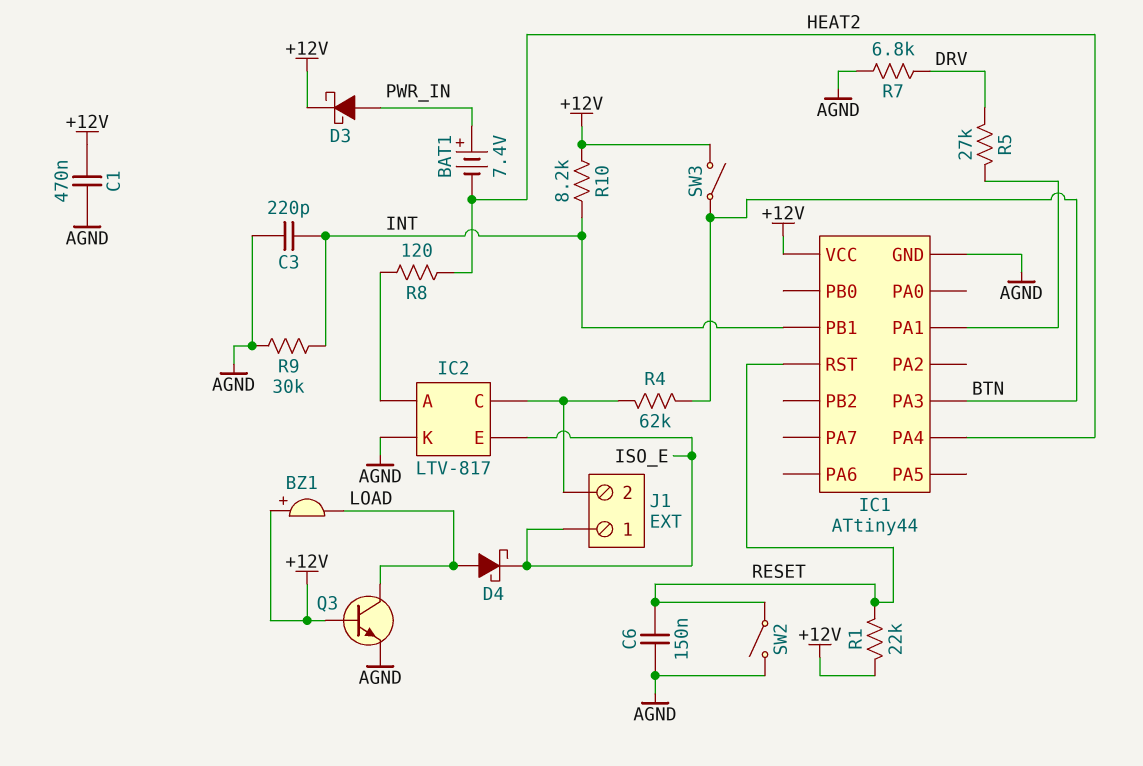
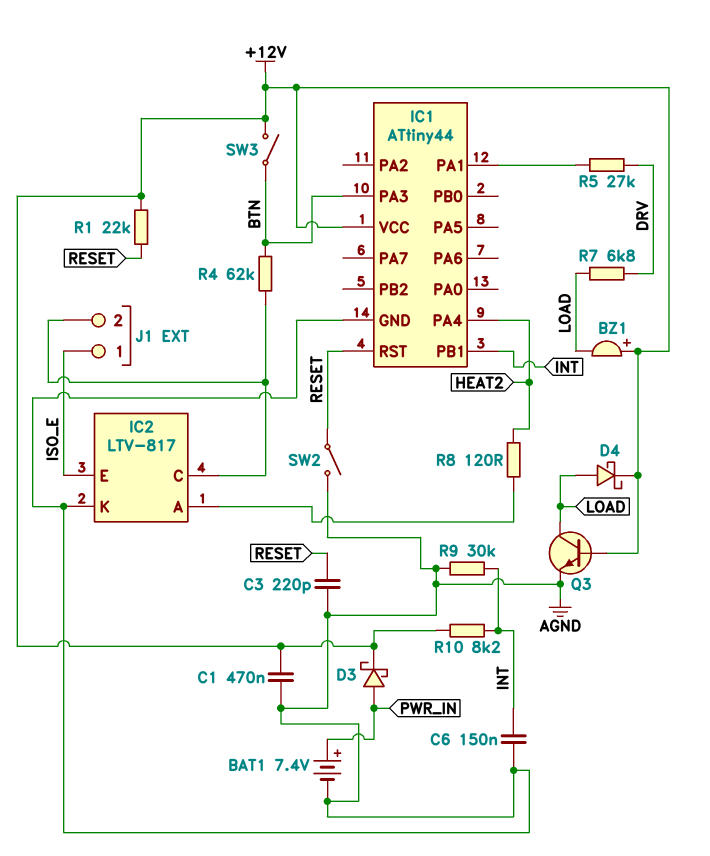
BAT1: 7.4V (plus PWR_IN, minus HEAT2) -> 7.4V (plus PWR_IN, minus AGND)
C3: 220pF (AGND, INT) -> 220pF (AGND, RESET)
C6: 150nF (AGND, RESET) -> 150nF (AGND, INT)
D4: schottky (A LOAD, K ISO_E) -> schottky (A LOAD, K +12V)
R7: 6.8k (AGND, DRV) -> 6.8k (DRV, LOAD)

